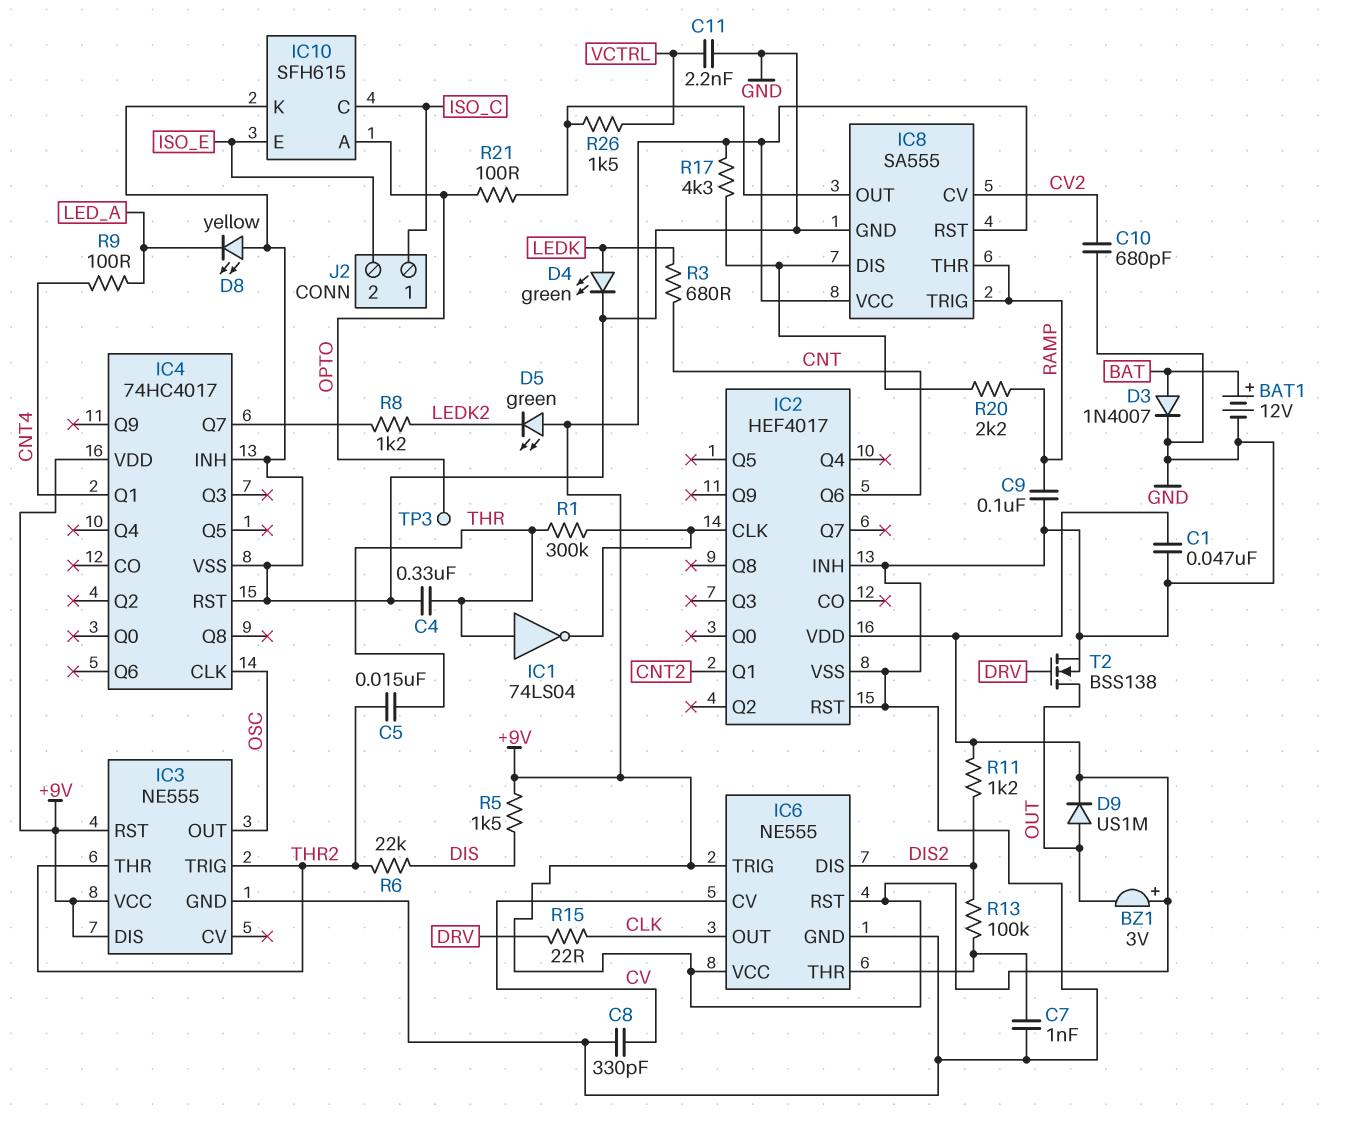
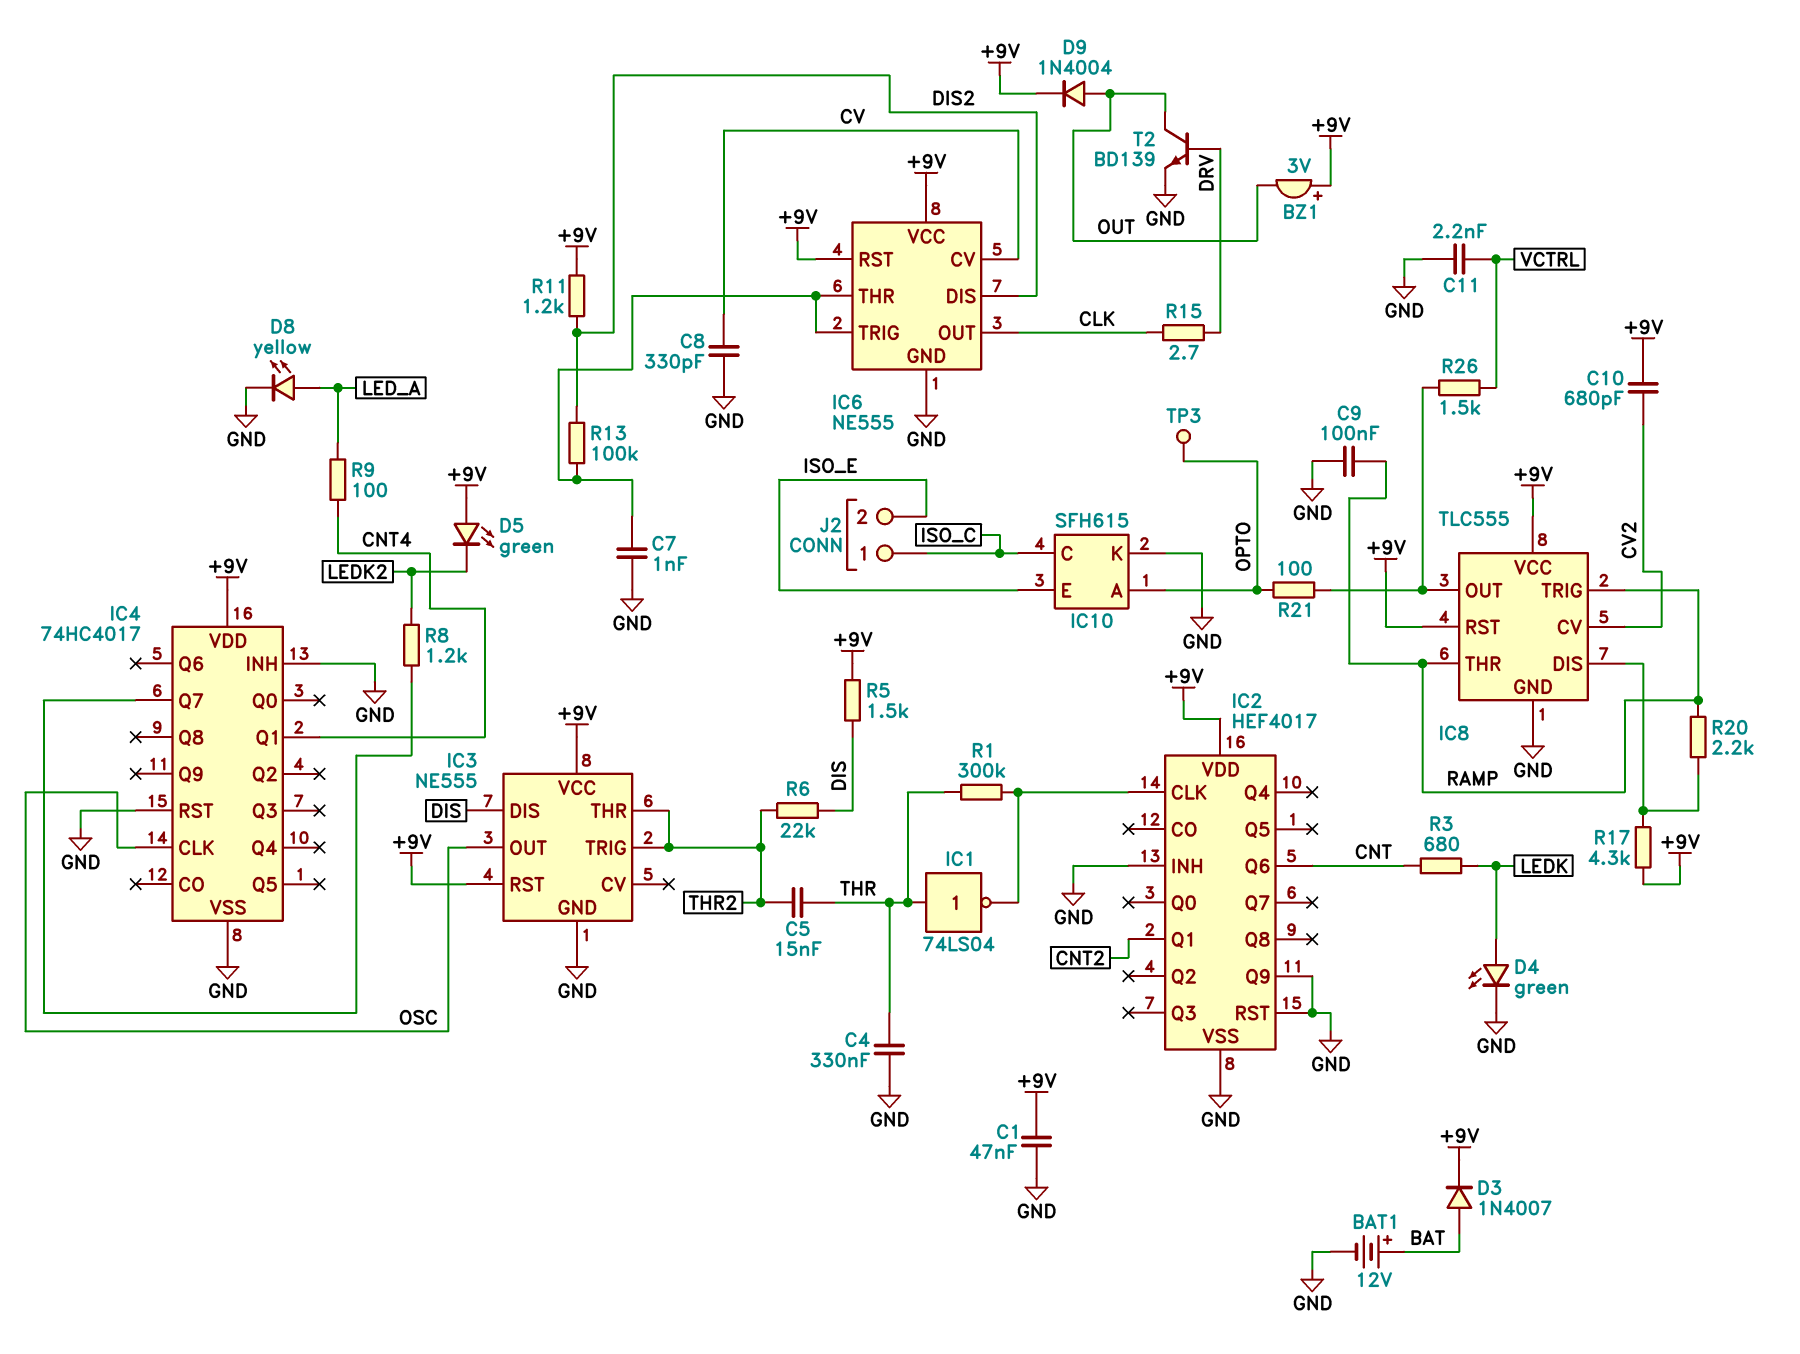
C10: 680pF (CV2, GND) -> 680pF (+9V, CV2)
D3: diode 1N4007 (A BAT, K GND) -> diode 1N4007 (A BAT, K +9V)
D8: LED yellow (A GND, K LED_A) -> LED yellow (A LED_A, K GND)
D9: diode US1M (A OUT, K +9V) -> diode 1N4004 (A OUT, K +9V)
IC2 pin Q9: none -> GND
IC3 pin DIS: +9V -> DIS
IC6 pin TRIG: +9V -> IC6/THR
IC8: SA555 -> TLC555
R15: 22 (CLK, DRV) -> 2.7 (CLK, DRV)
T2: NMOS BSS138 (G DRV, D OUT, S GND) -> NPN BD139 (B DRV, C OUT, E GND)

